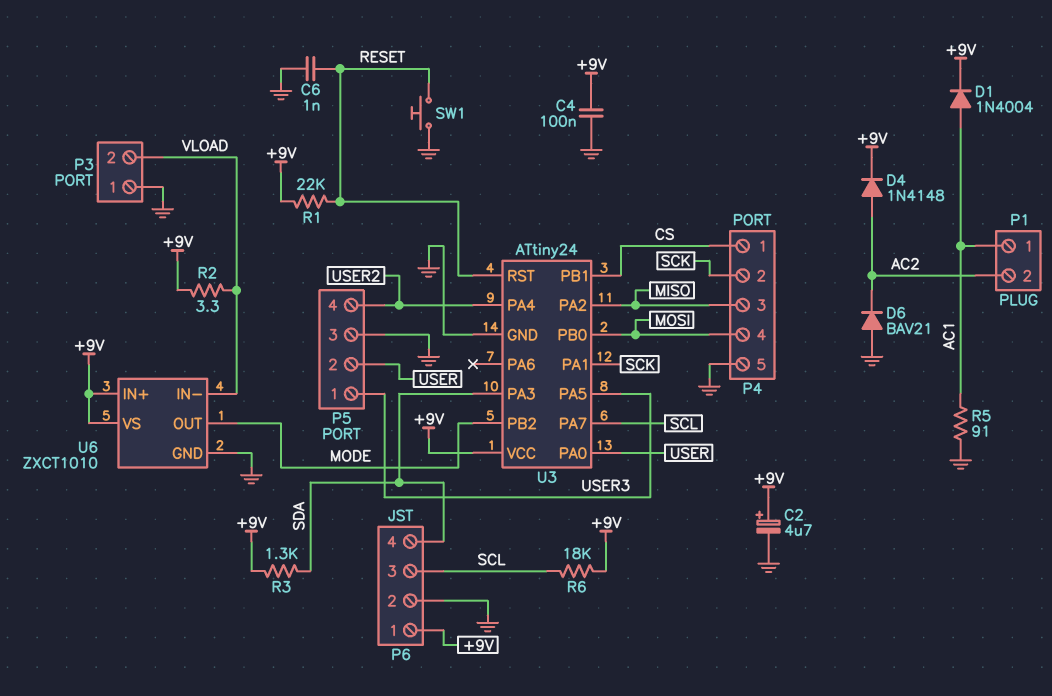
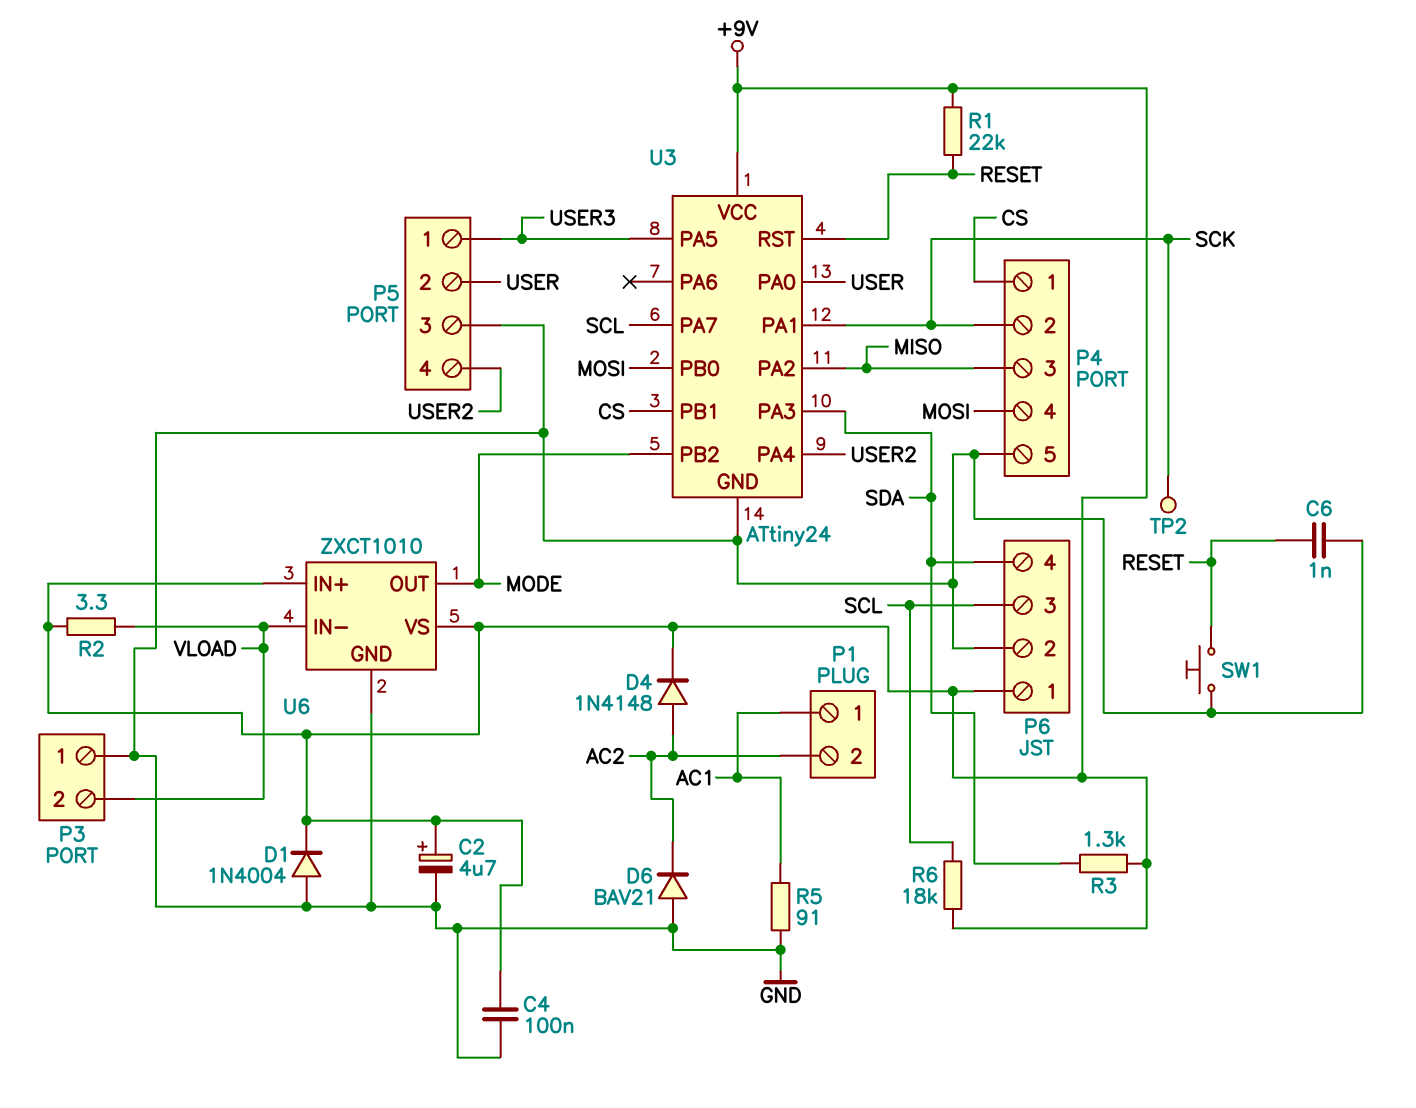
D1: diode 1N4004 (A AC1, K +9V) -> diode 1N4004 (A GND, K +9V)
TP2: none -> test point (SCK)

